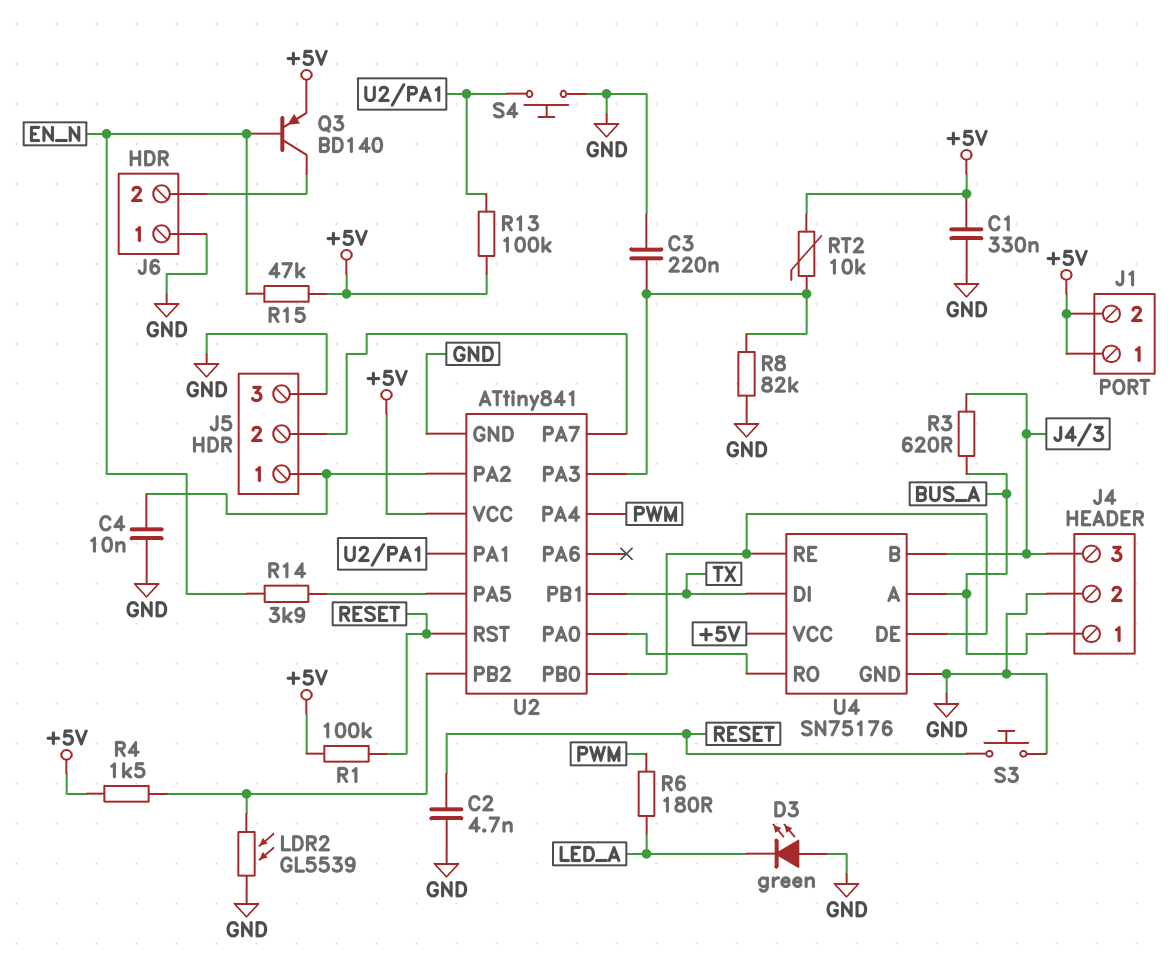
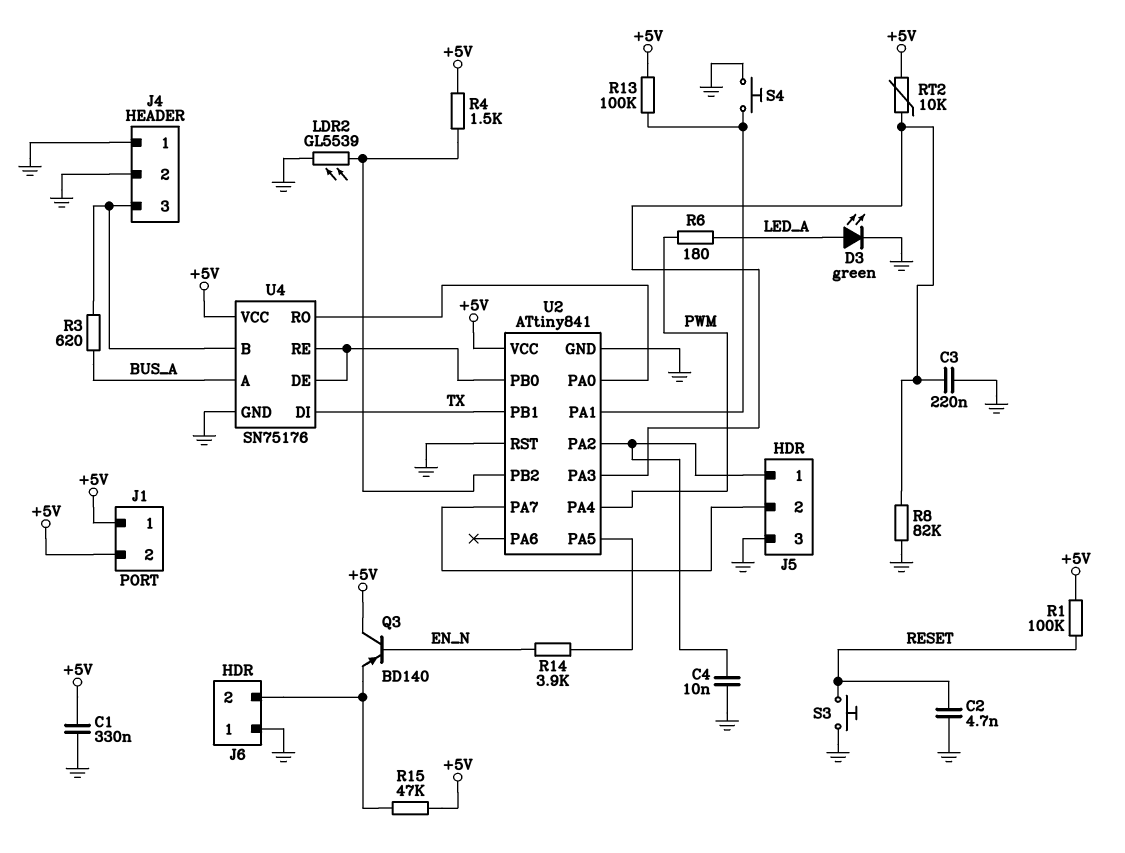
D3: LED green (A GND, K LED_A) -> LED green (A LED_A, K GND)
J4 pin 1: BUS_A -> GND
Q3: PNP BD140 (B EN_N, C J6/2, E +5V) -> PNP BD140 (B EN_N, C +5V, E J6/2)
R15: 47k (+5V, EN_N) -> 47k (+5V, J6/2)
U2 pin RST: RESET -> GND

